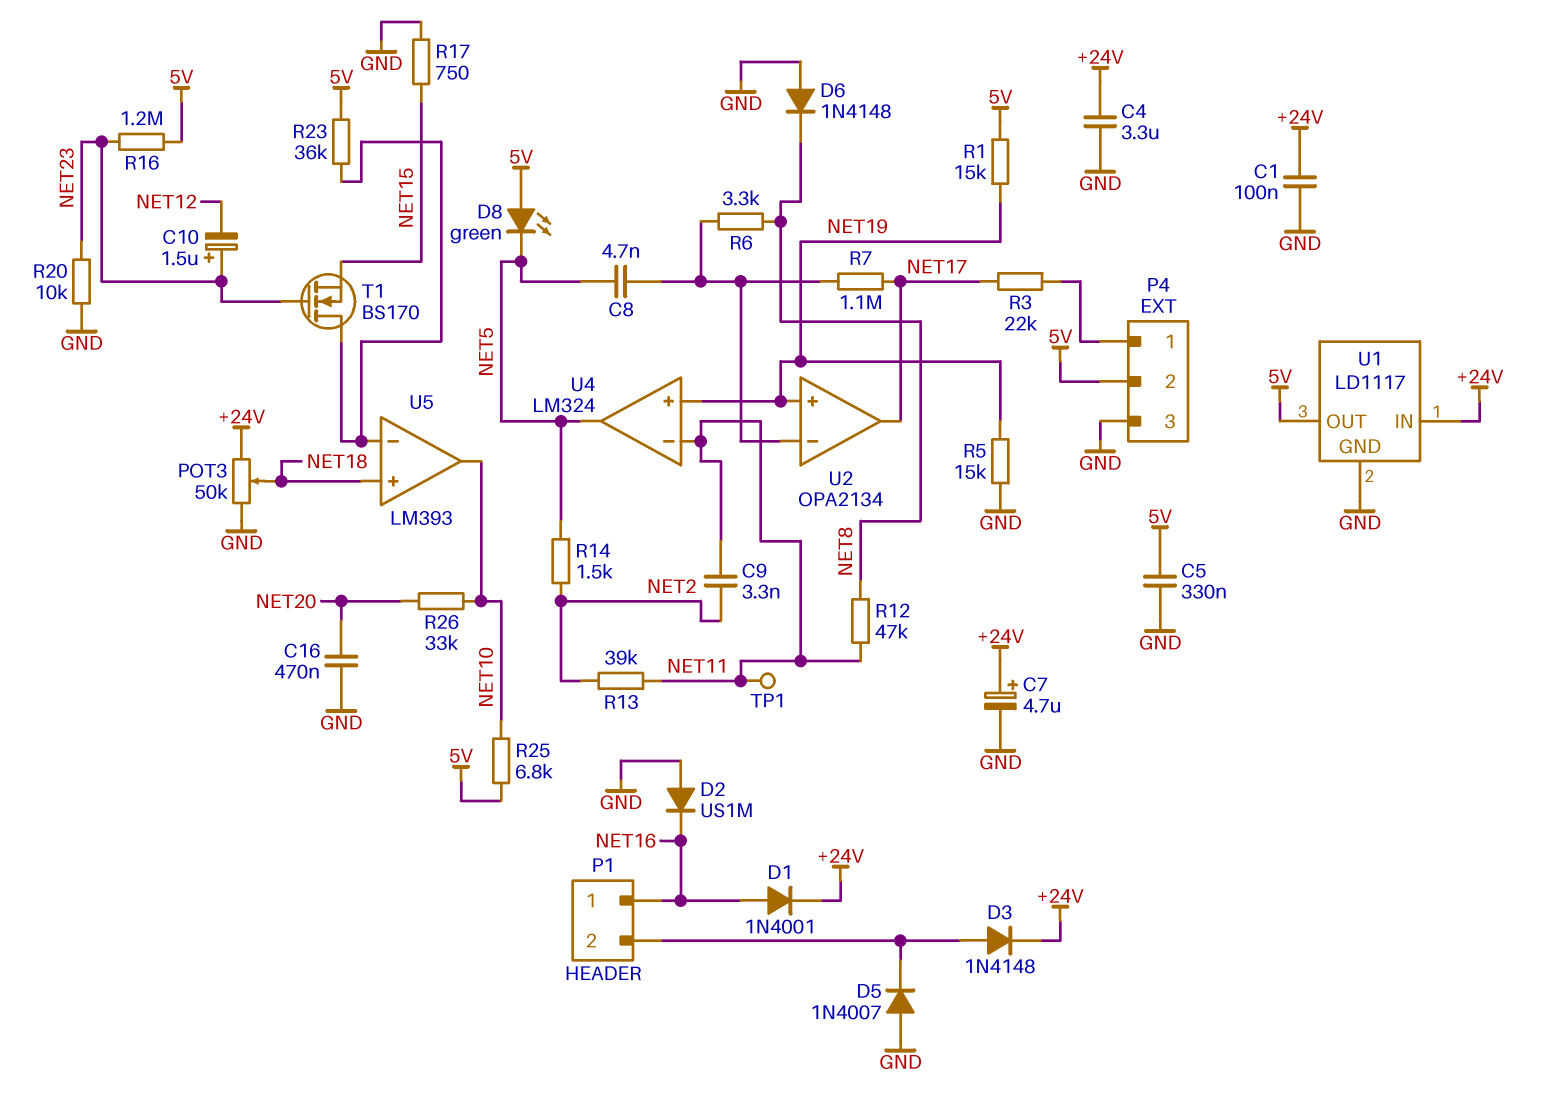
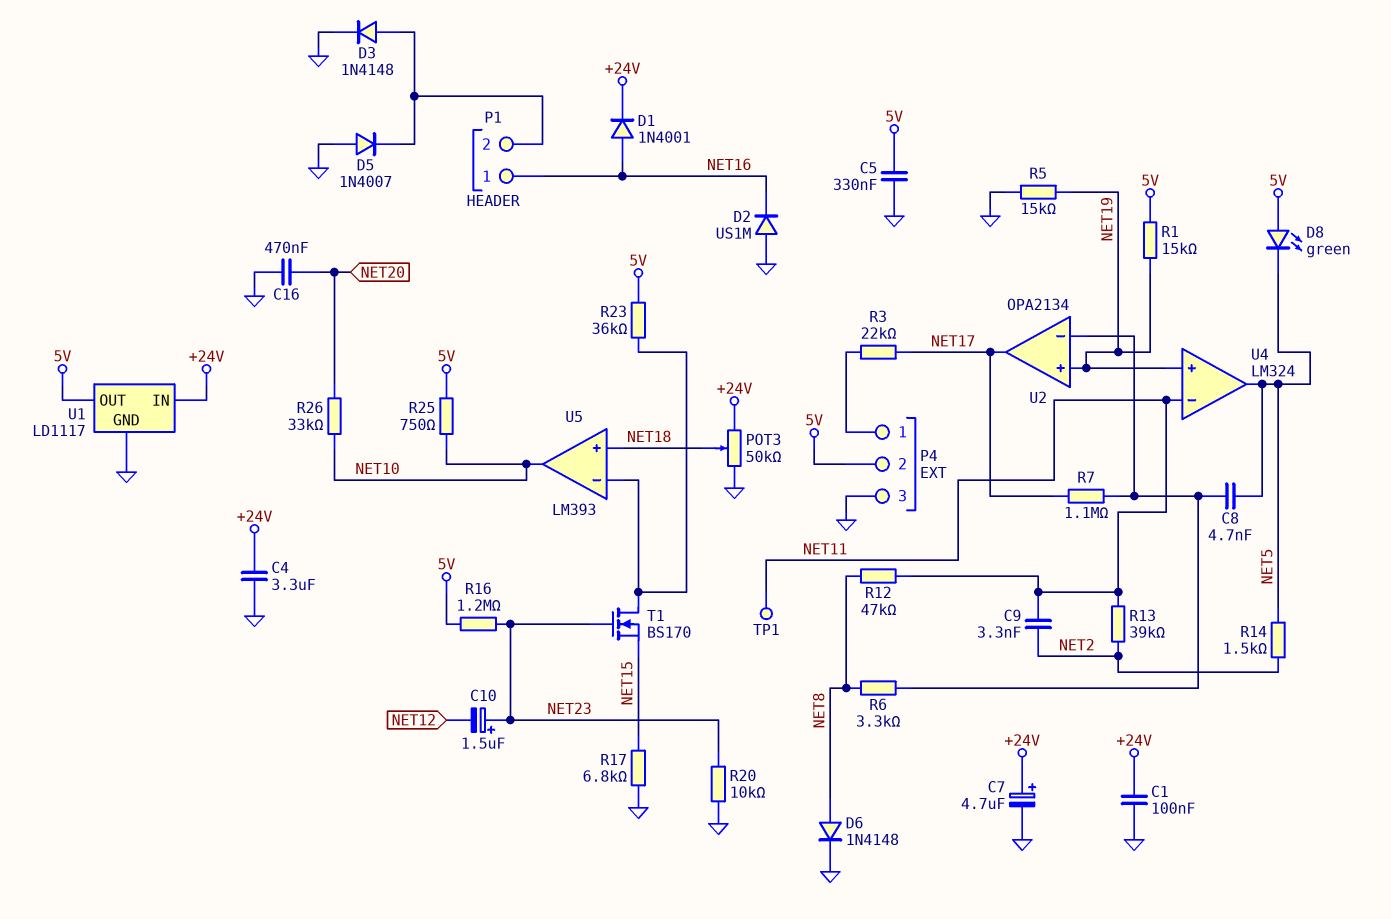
D3: diode 1N4148 (A P1/2, K +24V) -> diode 1N4148 (A P1/2, K GND)
D6: diode 1N4148 (A GND, K NET8) -> diode 1N4148 (A NET8, K GND)
R17: 750 (GND, NET15) -> 6.8k (GND, NET15)
R25: 6.8k (5V, NET10) -> 750 (5V, NET10)

